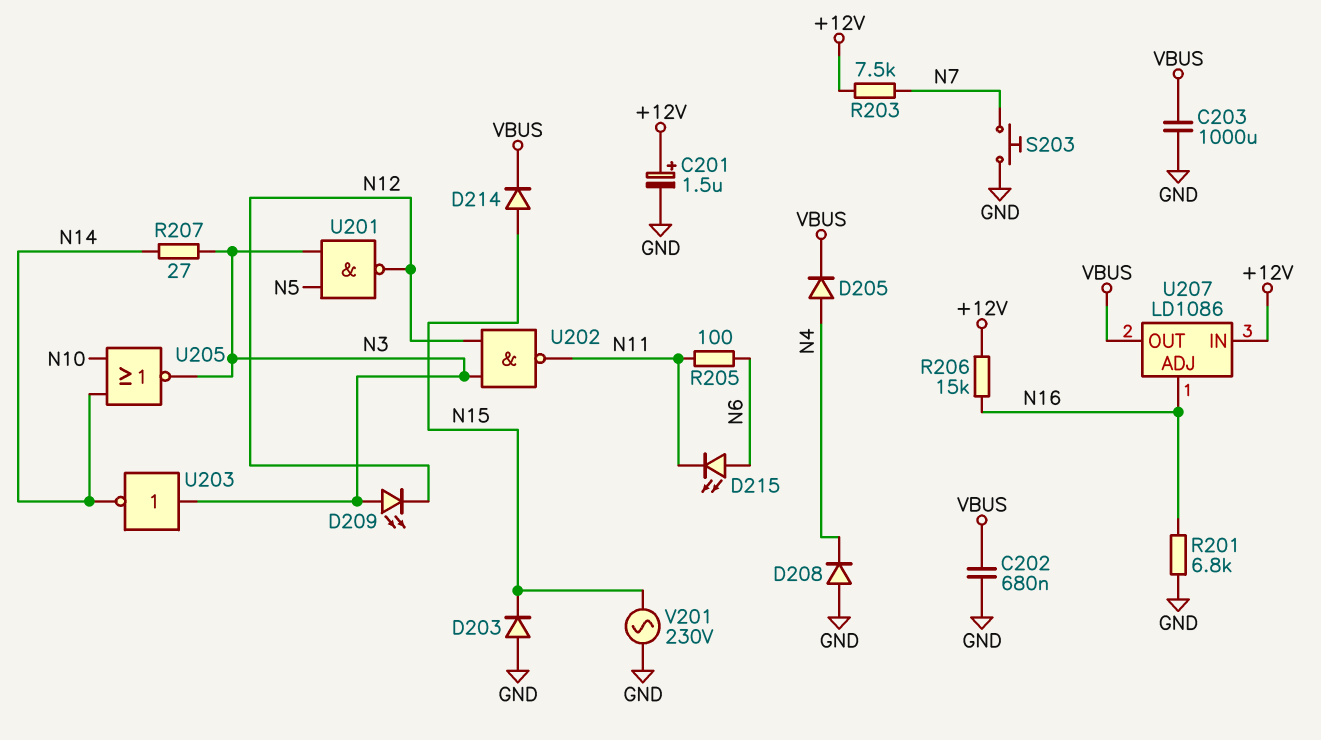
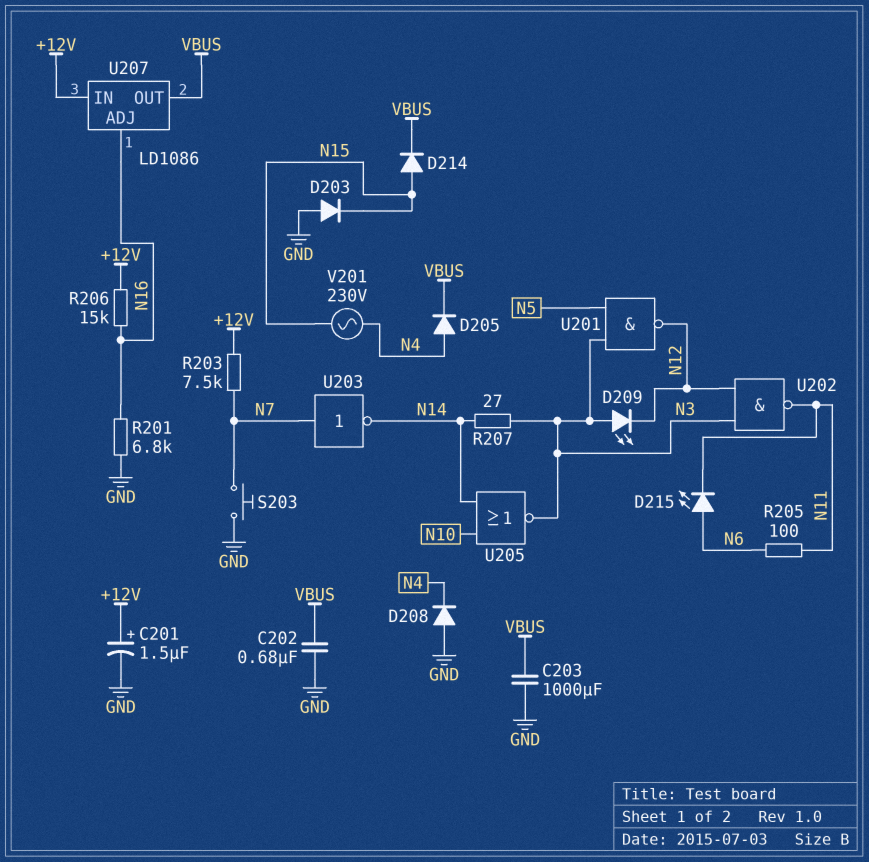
U203: NOT (in N3, out N14) -> NOT (in N7, out N14)
V201: AC 230V (GND, N15) -> AC 230V (N4, N15)

